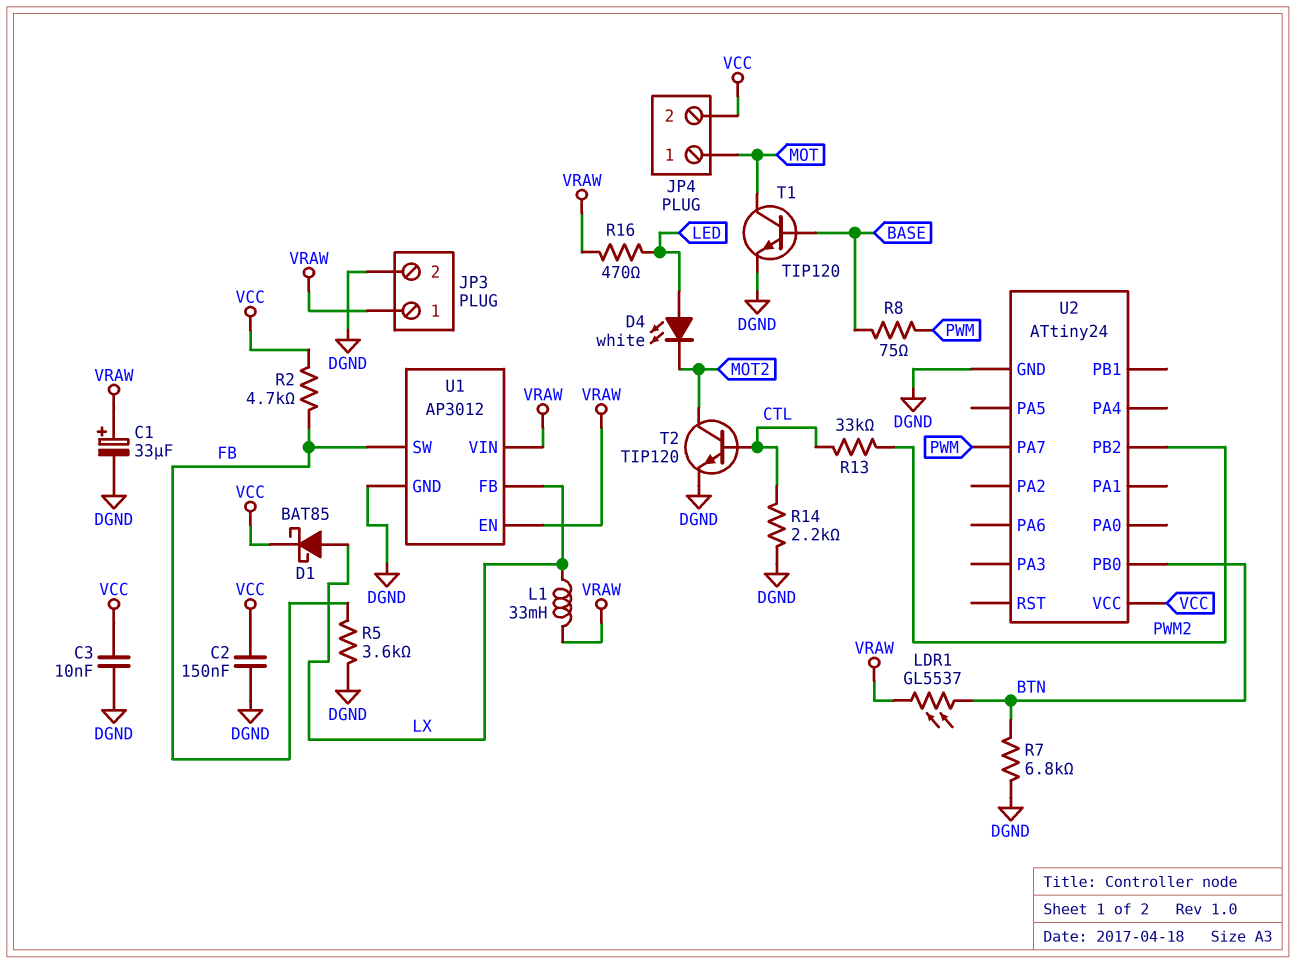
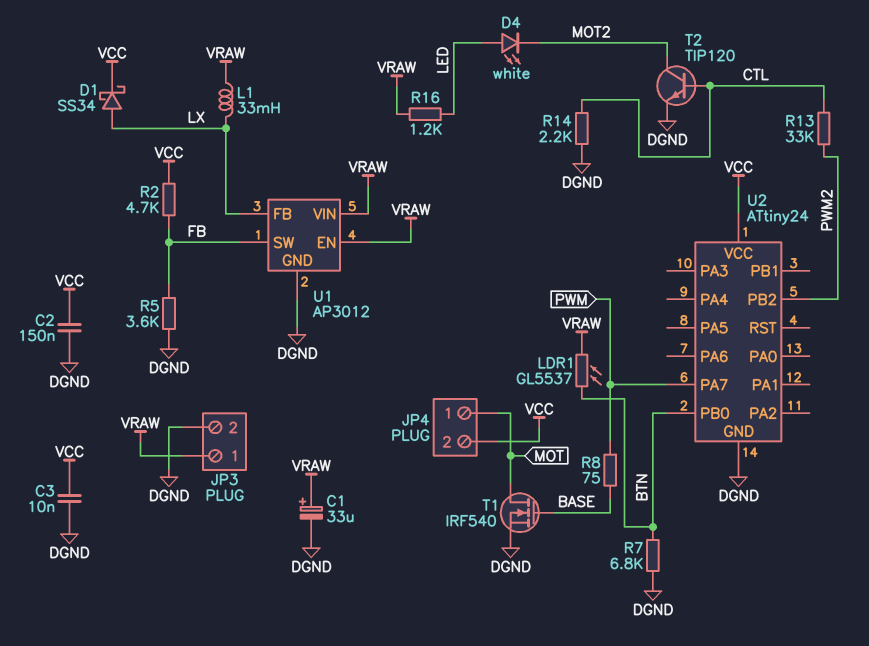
D1: schottky BAT85 (A LX, K VCC) -> schottky SS34 (A LX, K VCC)
R16: 470 (LED, VRAW) -> 1.2k (LED, VRAW)
T1: NPN TIP120 (B BASE, C MOT, E DGND) -> NMOS IRF540 (G BASE, D MOT, S DGND)

